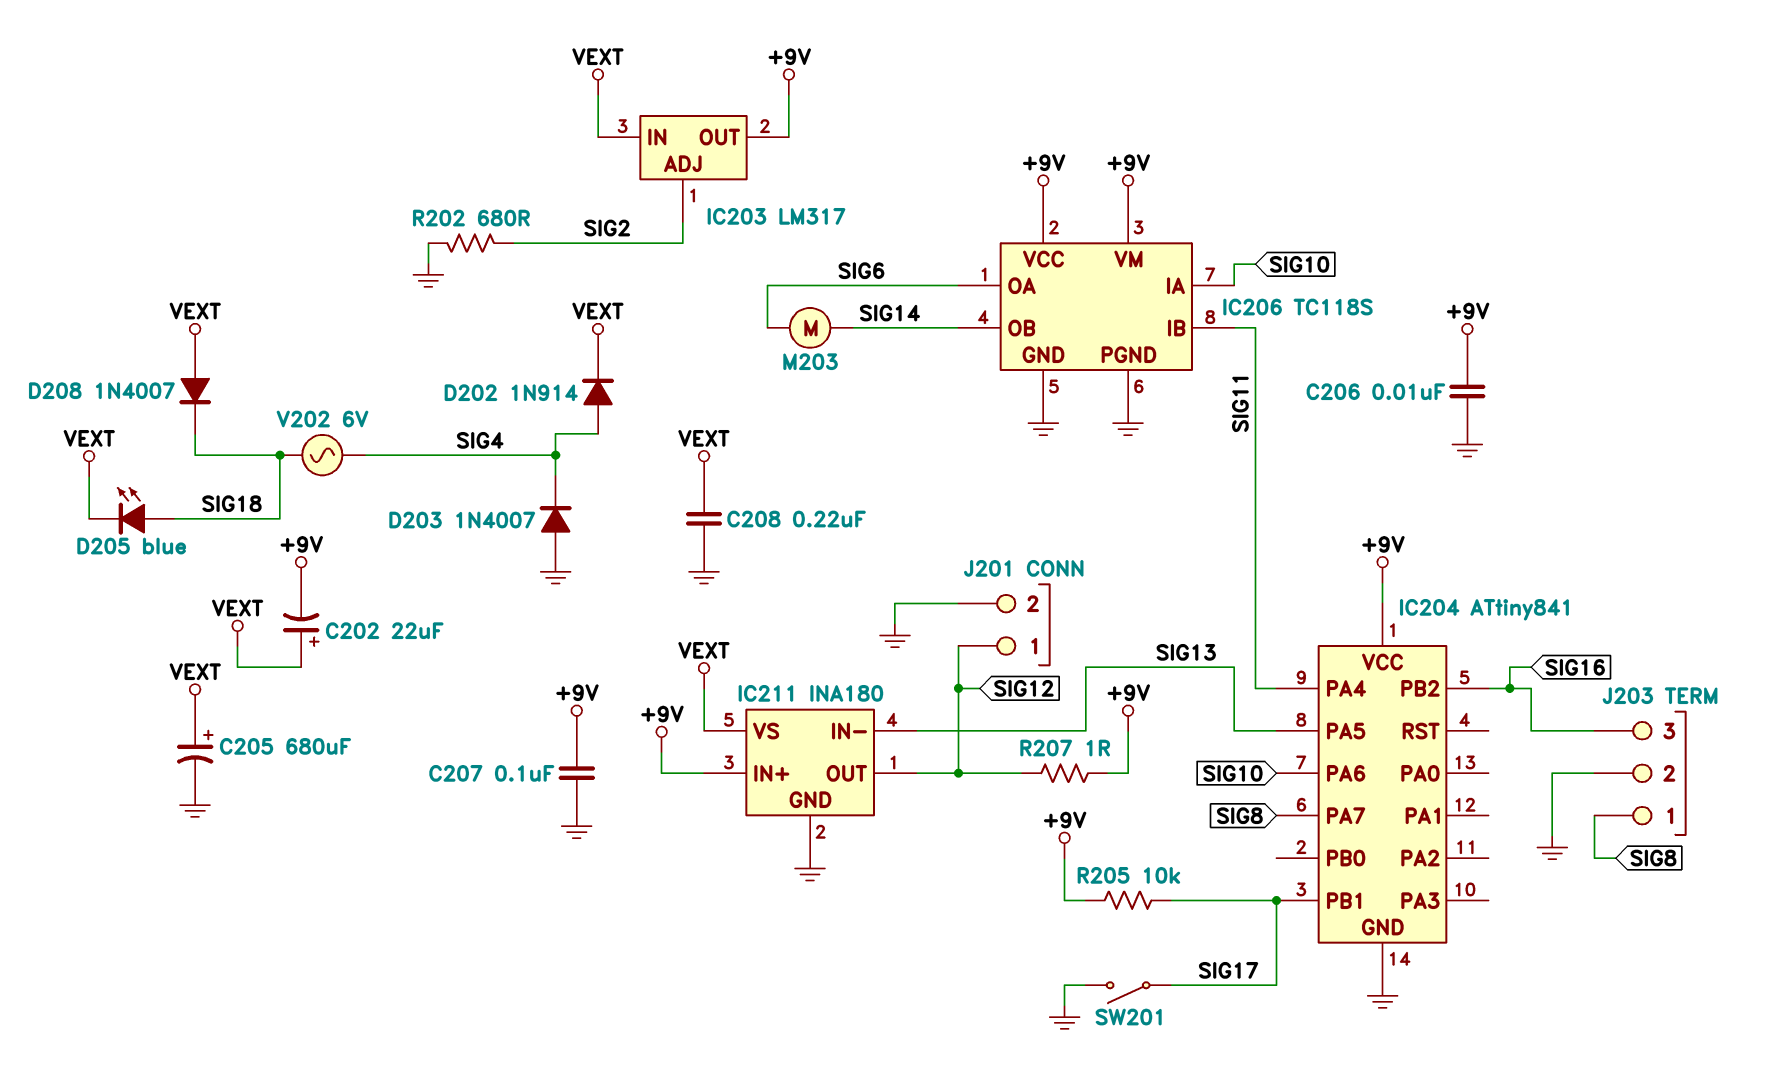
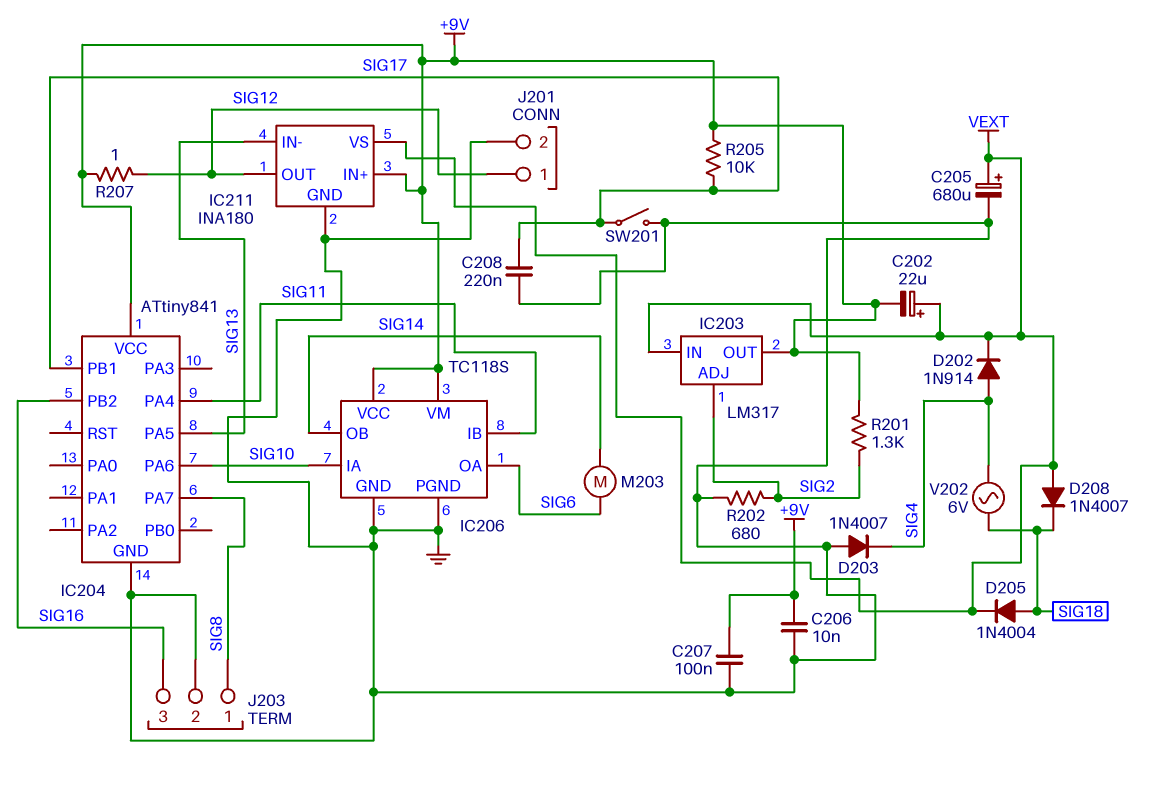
C208: 220nF (GND, VEXT) -> 220nF (GND, SIG17)
D205: LED blue (A SIG18, K VEXT) -> diode 1N4004 (A SIG18, K VEXT)
R201: none -> 1.3k (+9V, SIG2)

